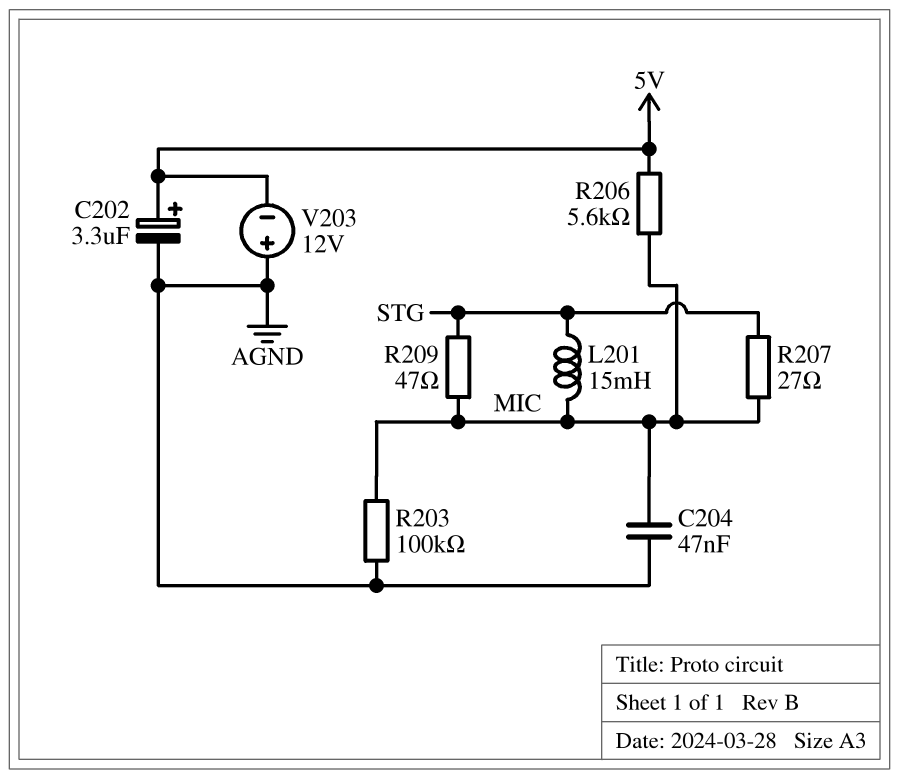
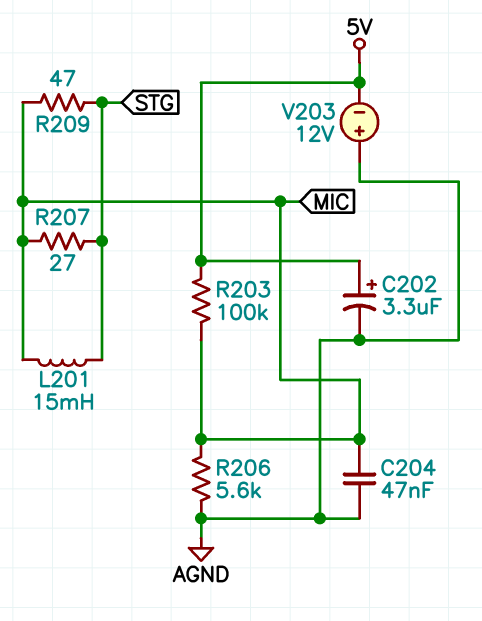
R203: 100k (AGND, MIC) -> 100k (5V, MIC)
R206: 5.6k (5V, MIC) -> 5.6k (AGND, MIC)

